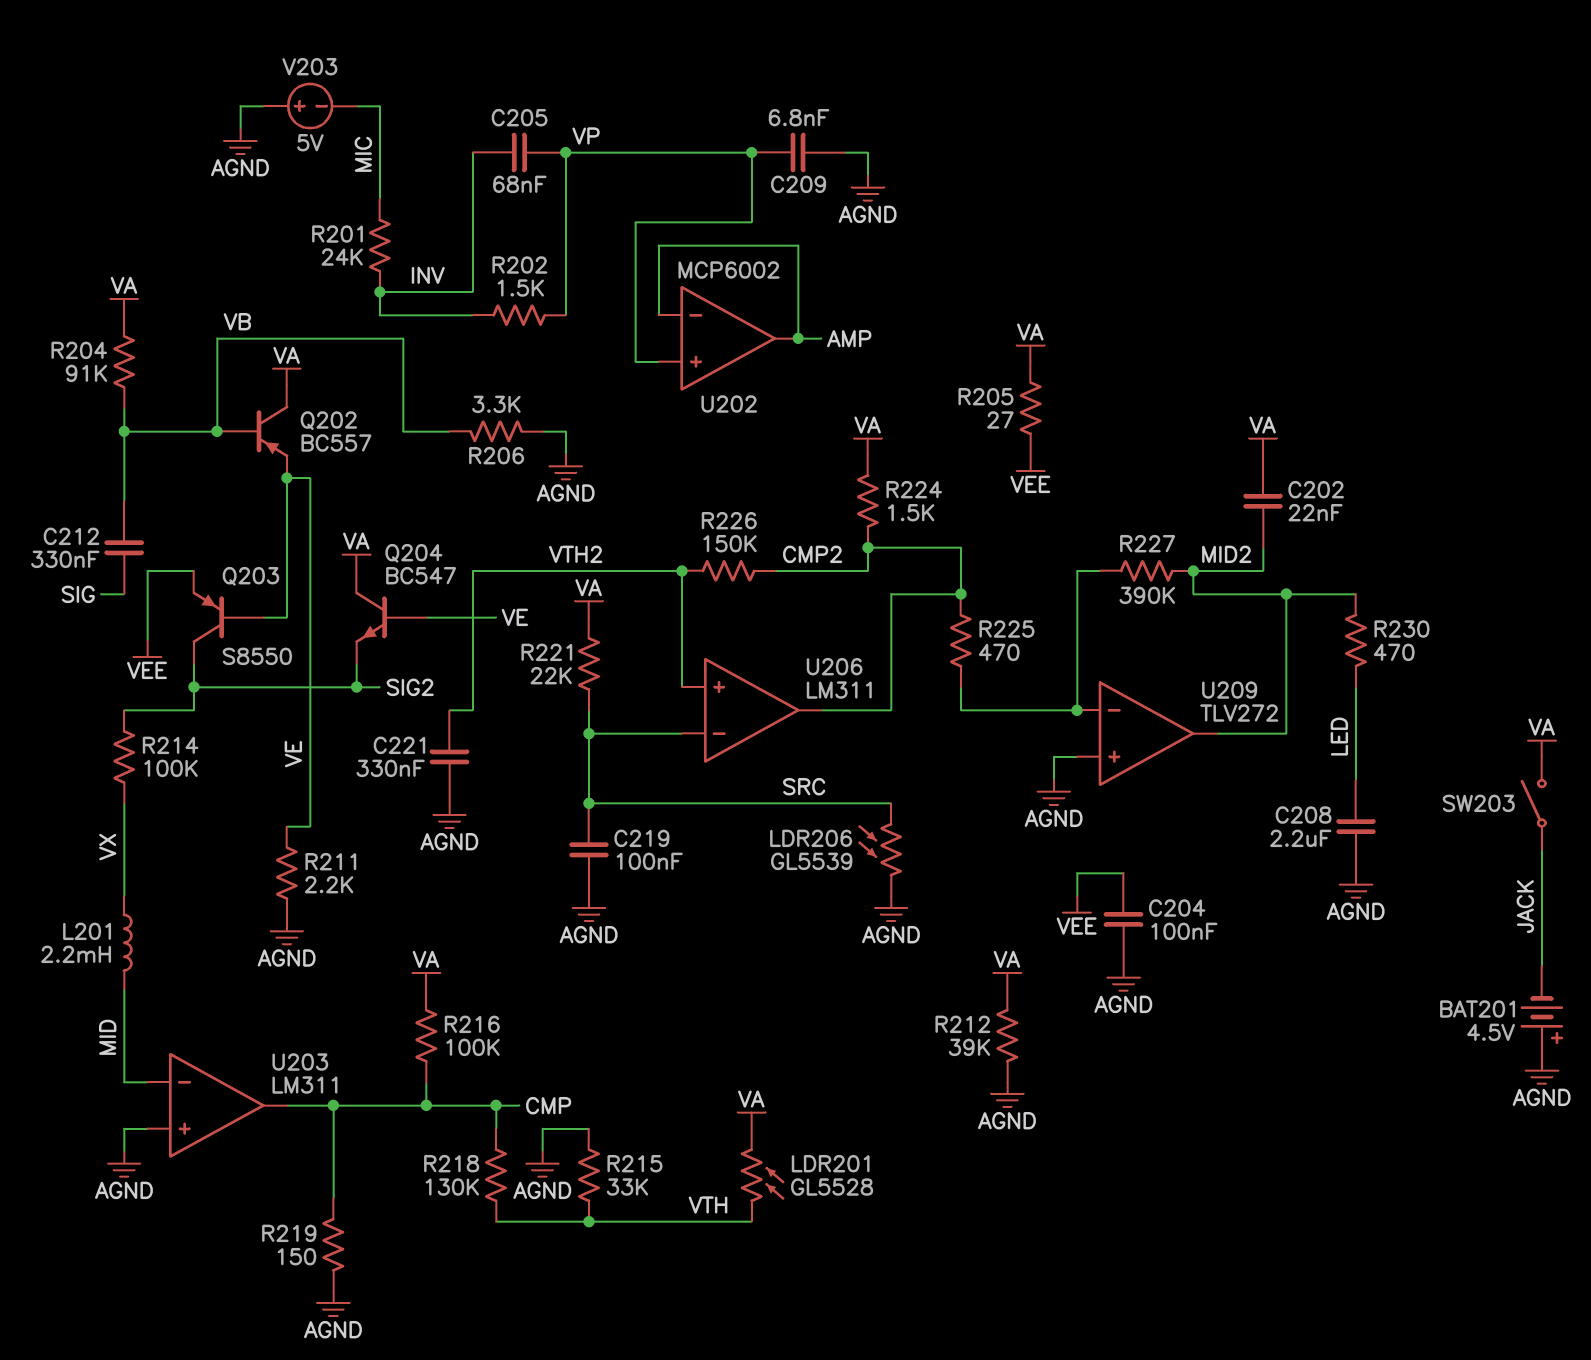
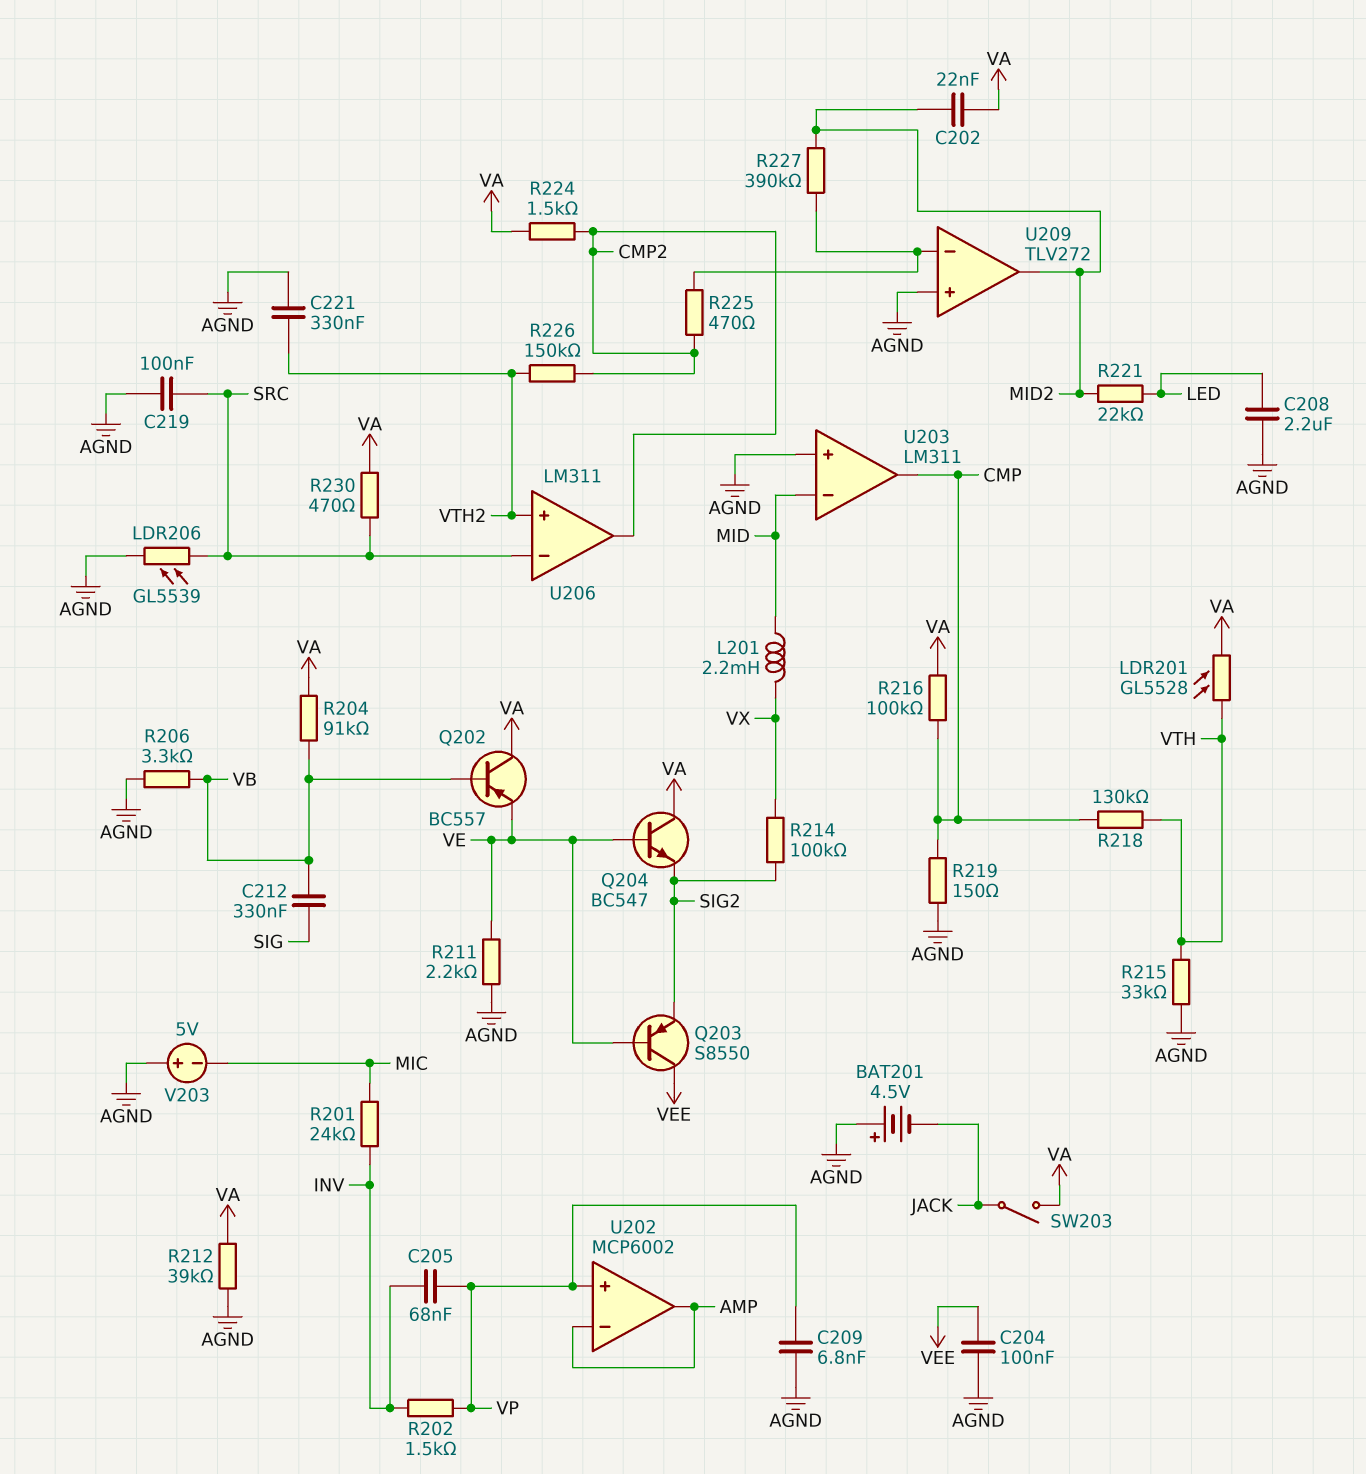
Q203: PNP S8550 (B VE, C SIG2, E VEE) -> PNP S8550 (B VE, C VEE, E SIG2)
R205: 27 (VA, VEE) -> none
R221: 22k (SRC, VA) -> 22k (LED, MID2)
R230: 470 (LED, MID2) -> 470 (SRC, VA)

